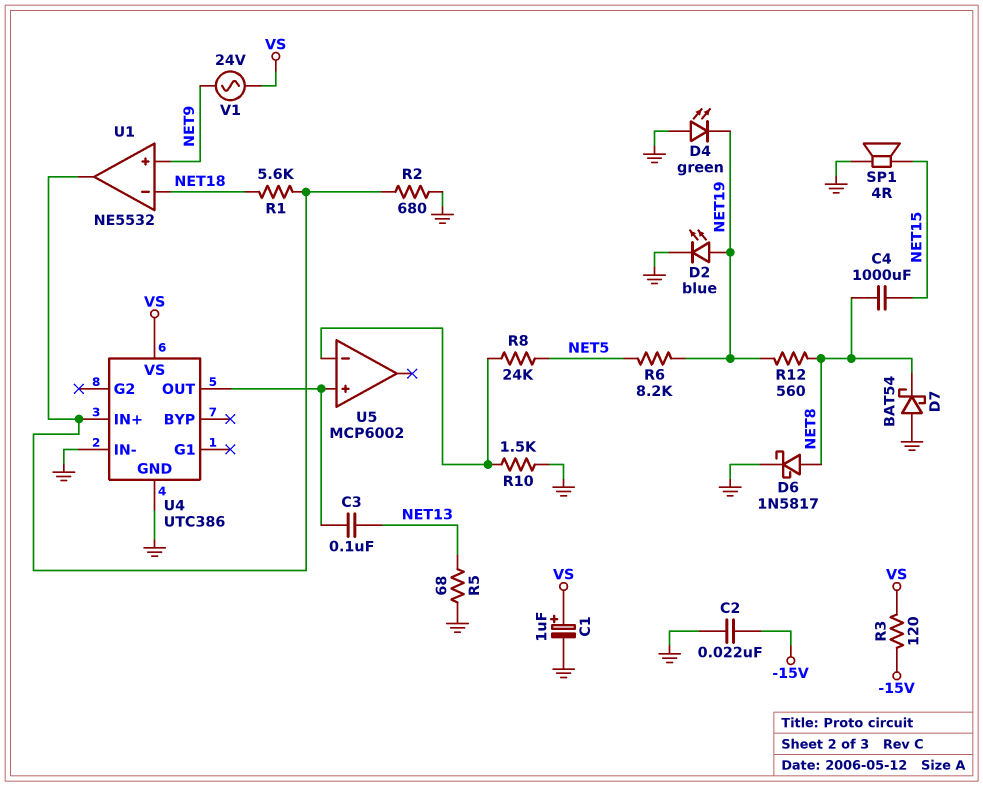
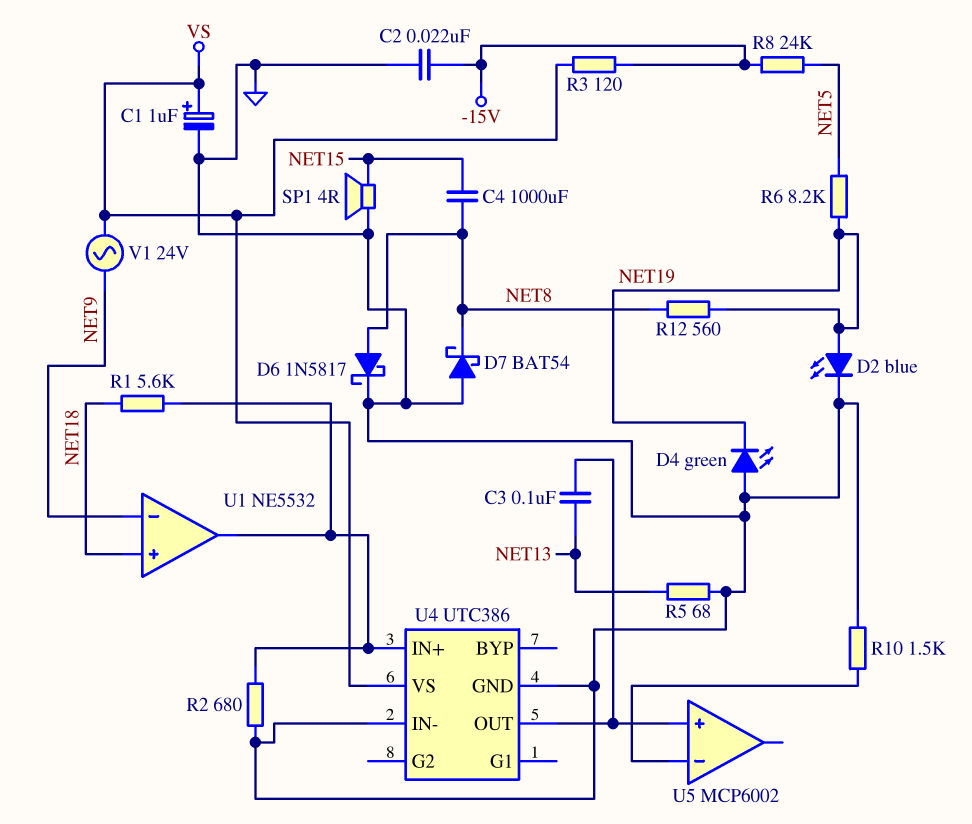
R8: 24k (NET5, U5/in-) -> 24k (-15V, NET5)
U1 pin in+: NET9 -> NET18
U1 pin in-: NET18 -> NET9

